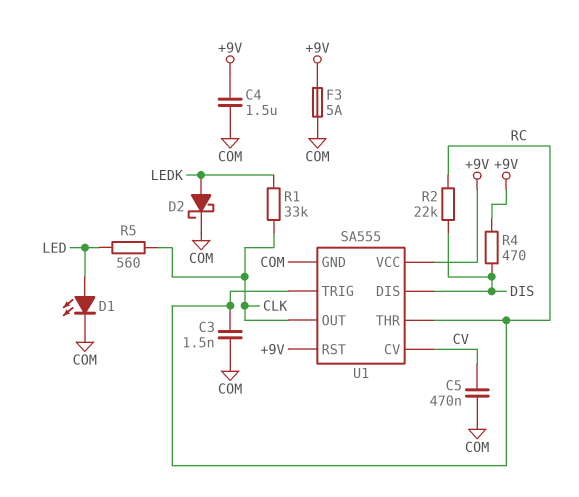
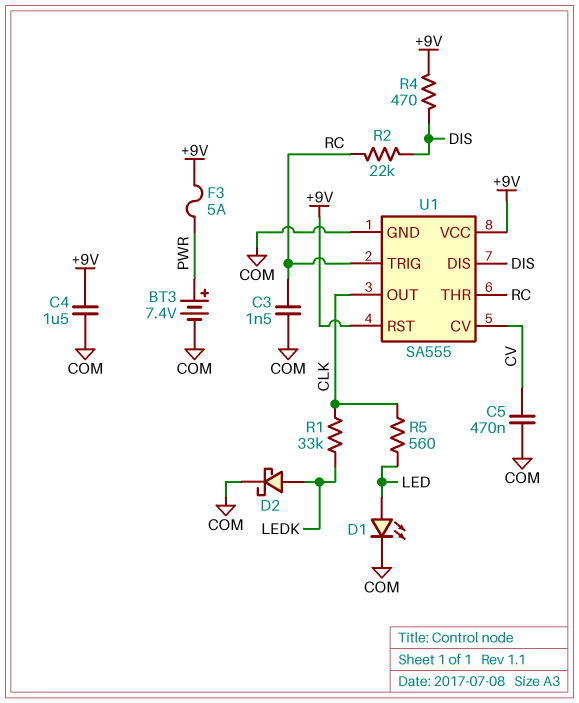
BT3: none -> 7.4V (plus PWR, minus COM)
F3: 5A (+9V, COM) -> 5A (+9V, PWR)

